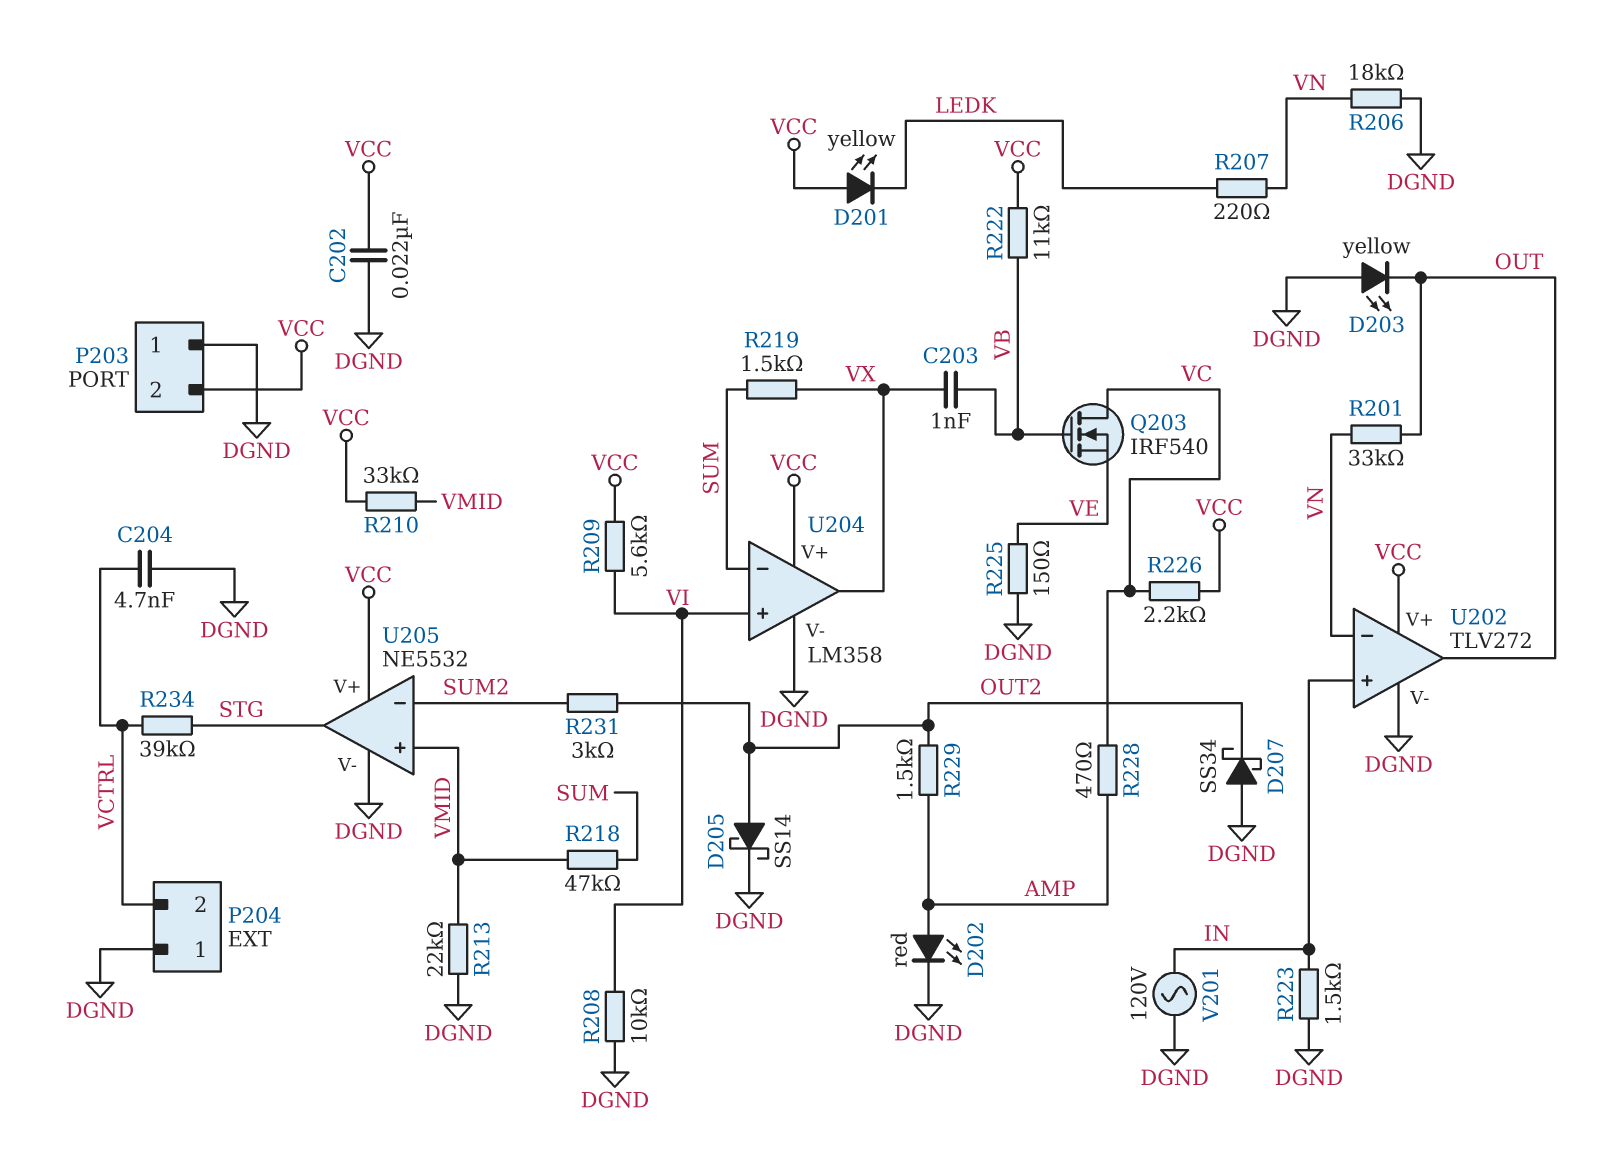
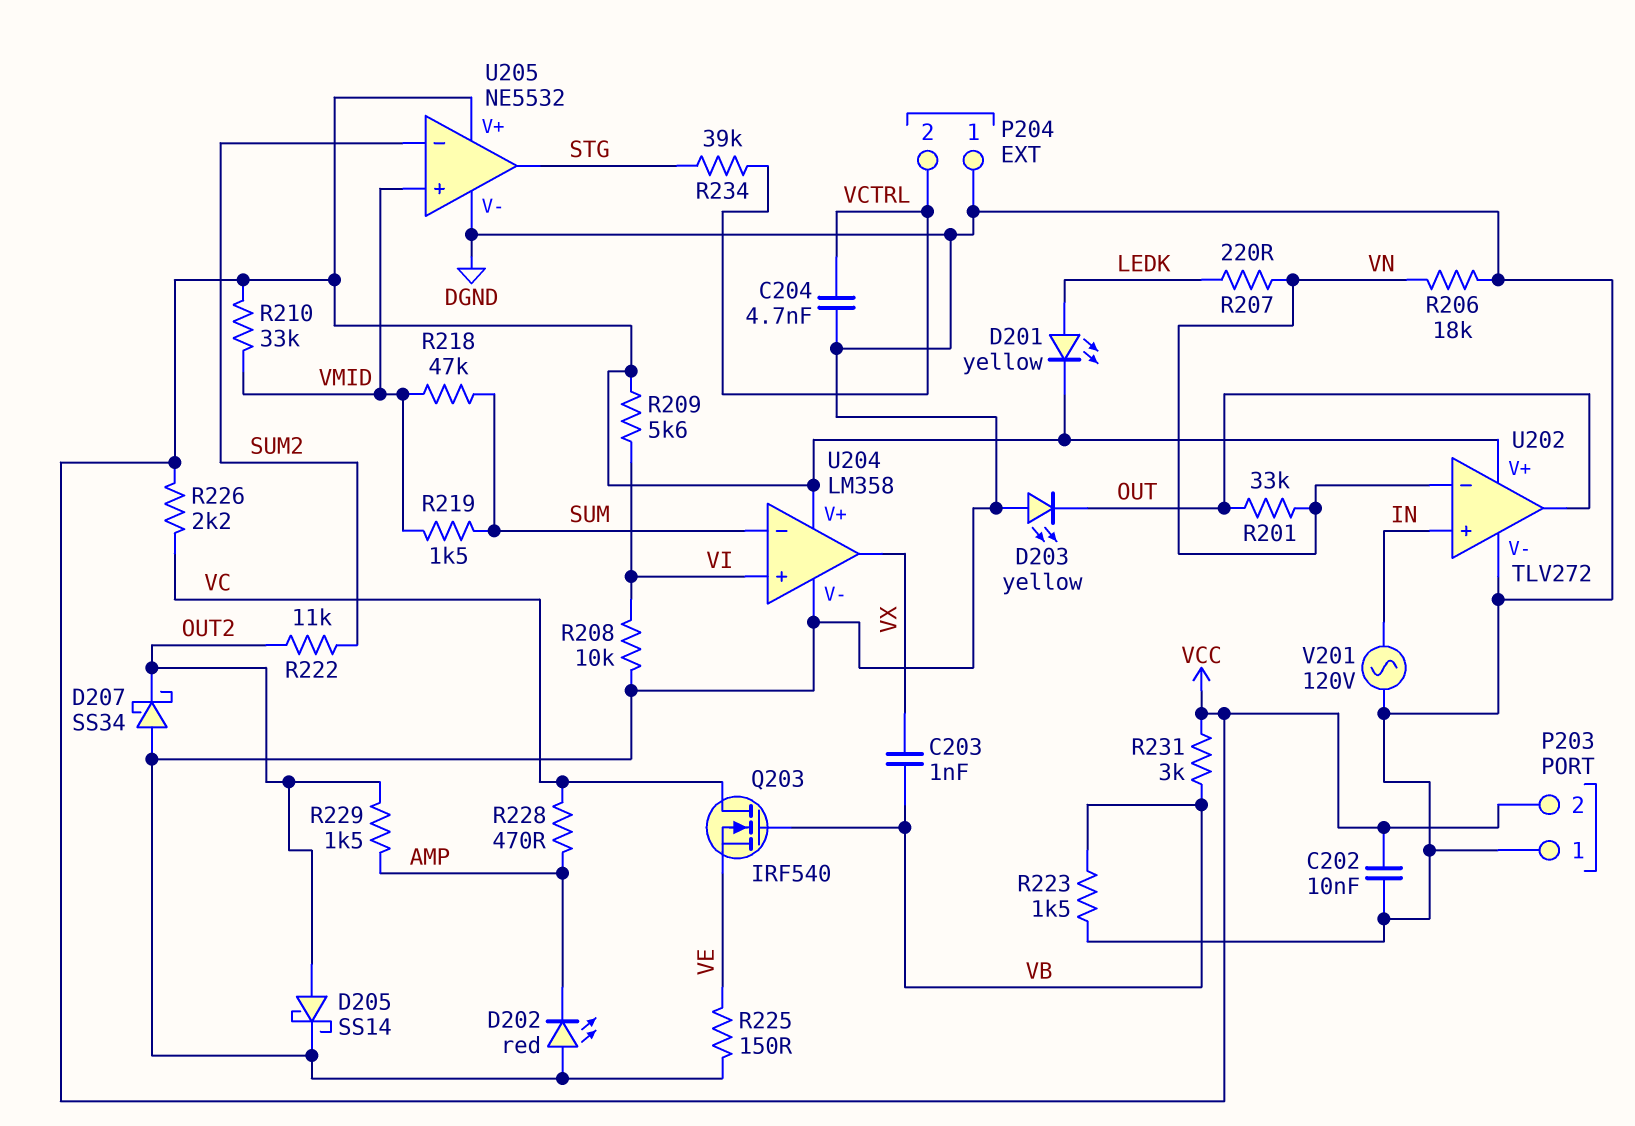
C202: 22nF (DGND, VCC) -> 10nF (DGND, VCC)
D201: LED yellow (A VCC, K LEDK) -> LED yellow (A LEDK, K VCC)
D202: LED red (A AMP, K DGND) -> LED red (A DGND, K AMP)
R213: 22k (DGND, VMID) -> none
R219: 1.5k (SUM, VX) -> 1.5k (SUM, VMID)
R222: 11k (VB, VCC) -> 11k (OUT2, SUM2)
R223: 1.5k (DGND, IN) -> 1.5k (DGND, VB)
R231: 3k (OUT2, SUM2) -> 3k (VB, VCC)

